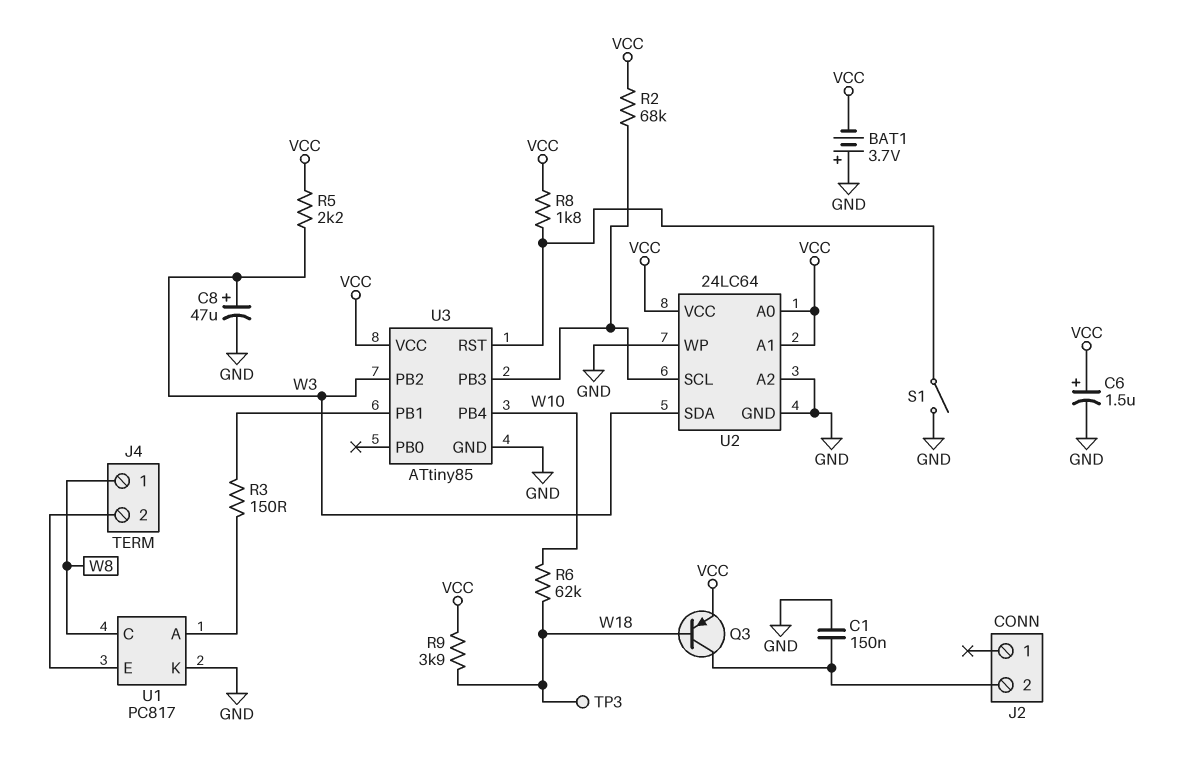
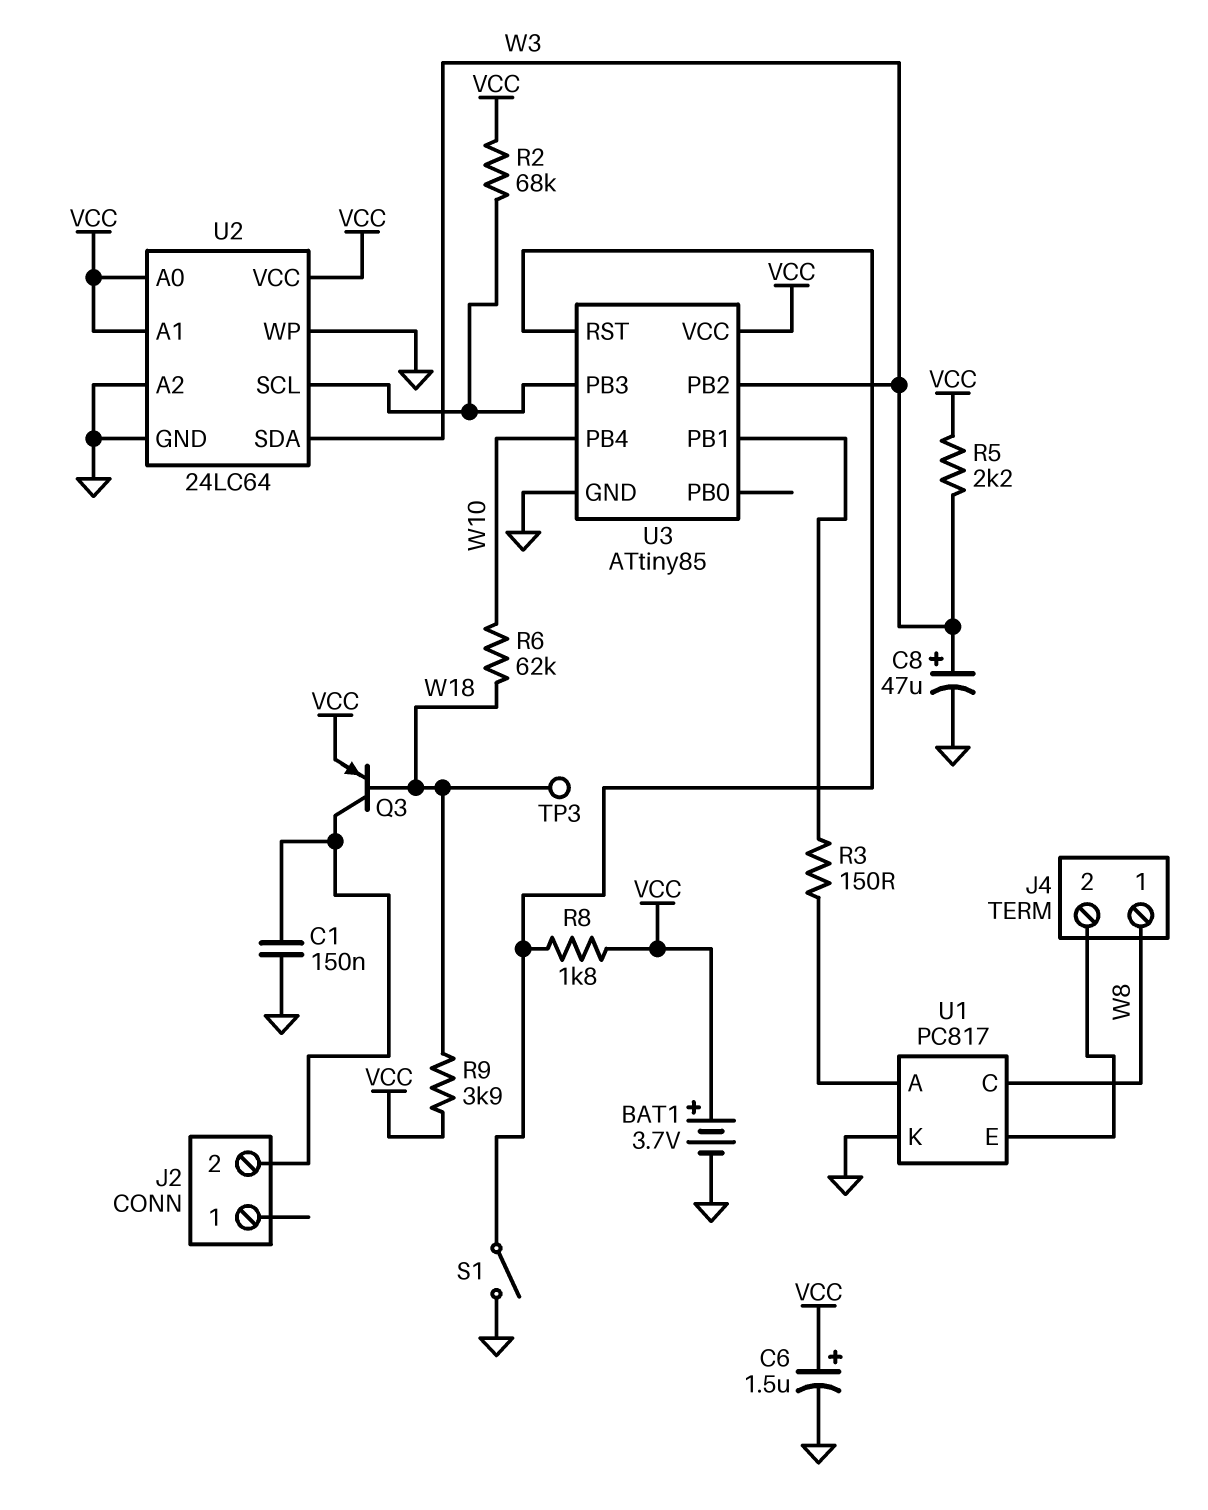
BAT1: 3.7V (plus GND, minus VCC) -> 3.7V (plus VCC, minus GND)

